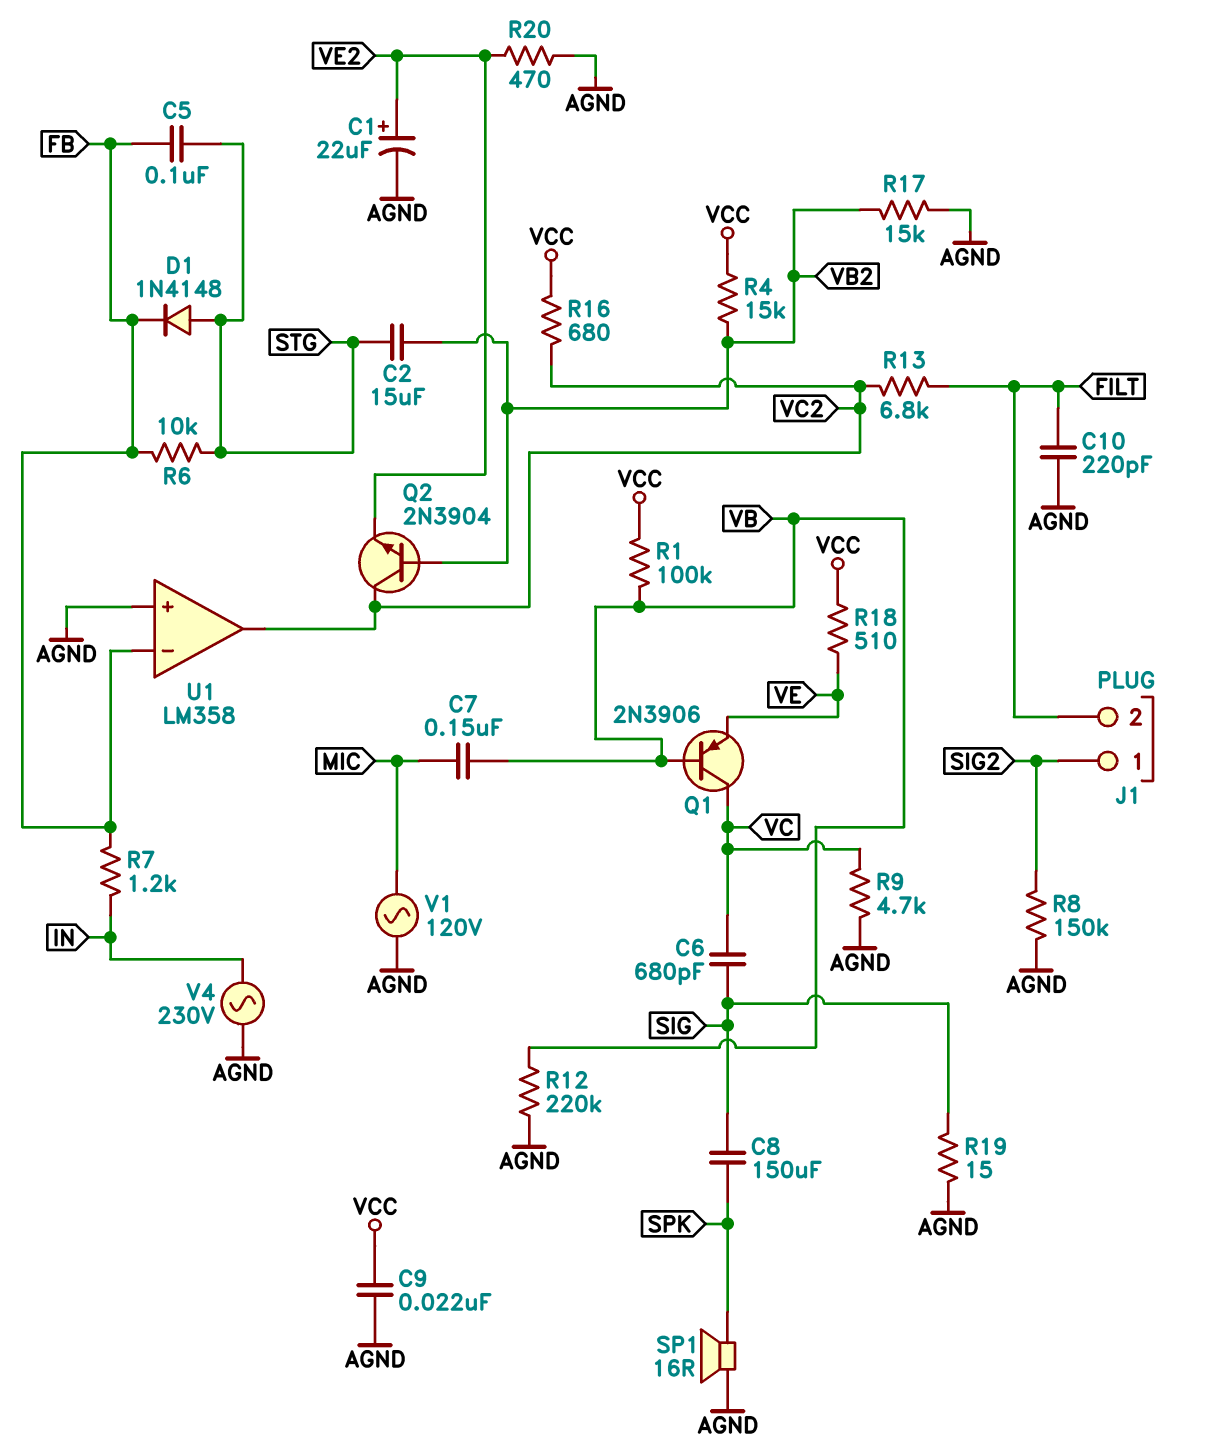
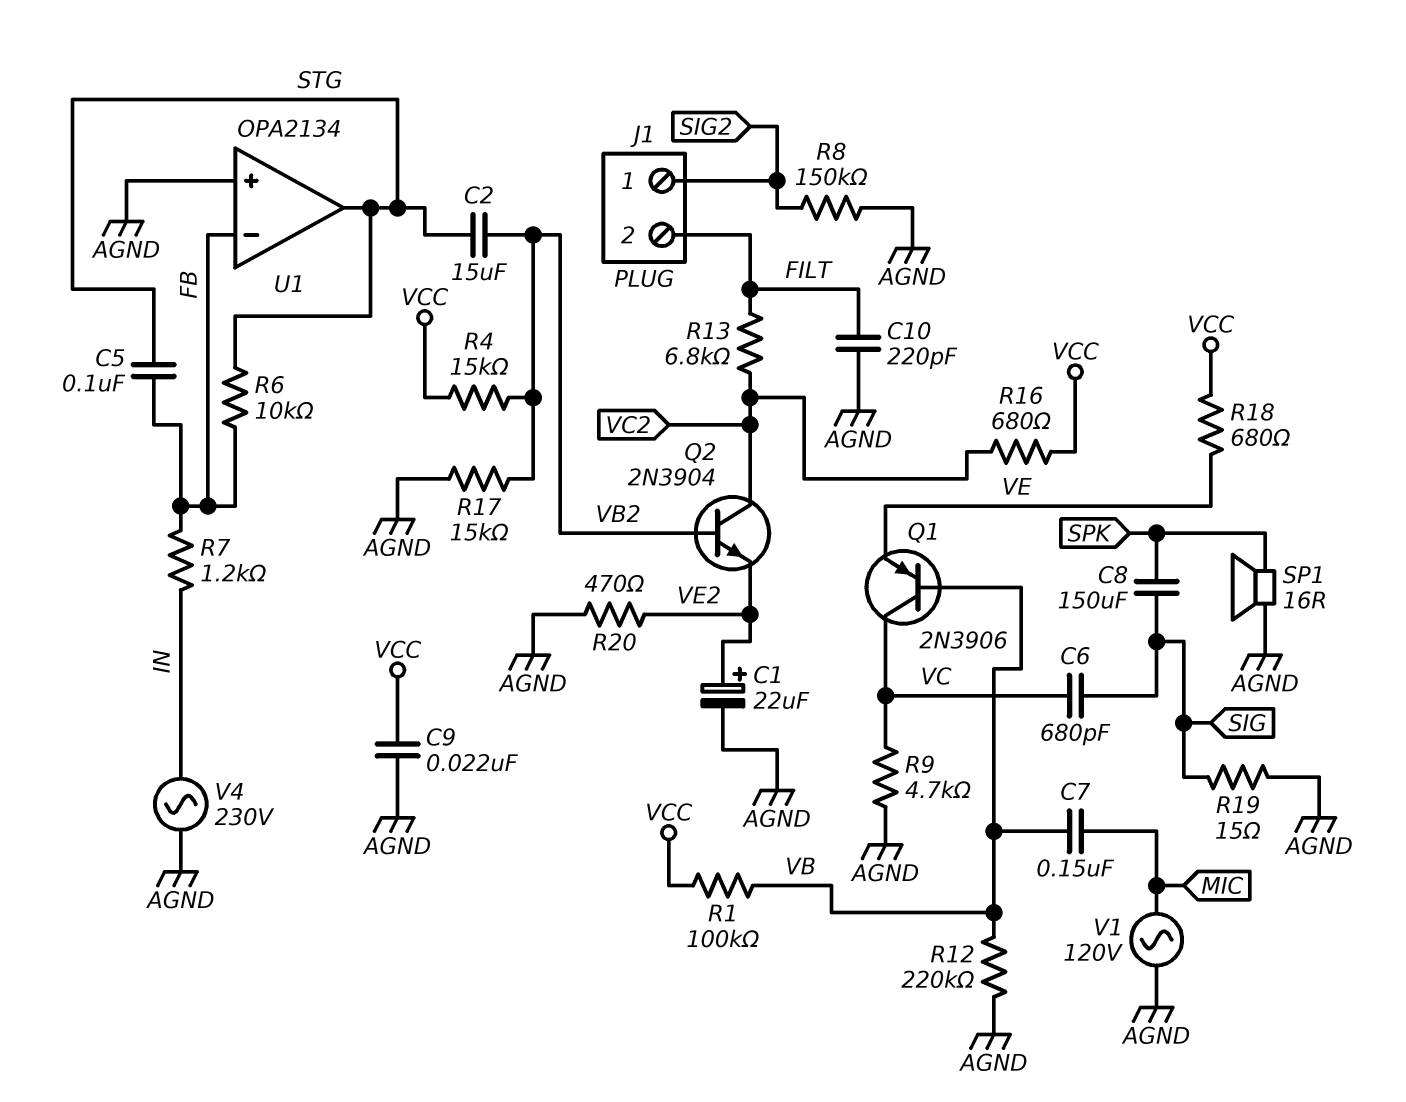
D1: diode 1N4148 (A STG, K FB) -> none
R18: 510 (VCC, VE) -> 680 (VCC, VE)
U1: LM358 -> OPA2134
U1 pin out: VC2 -> STG

